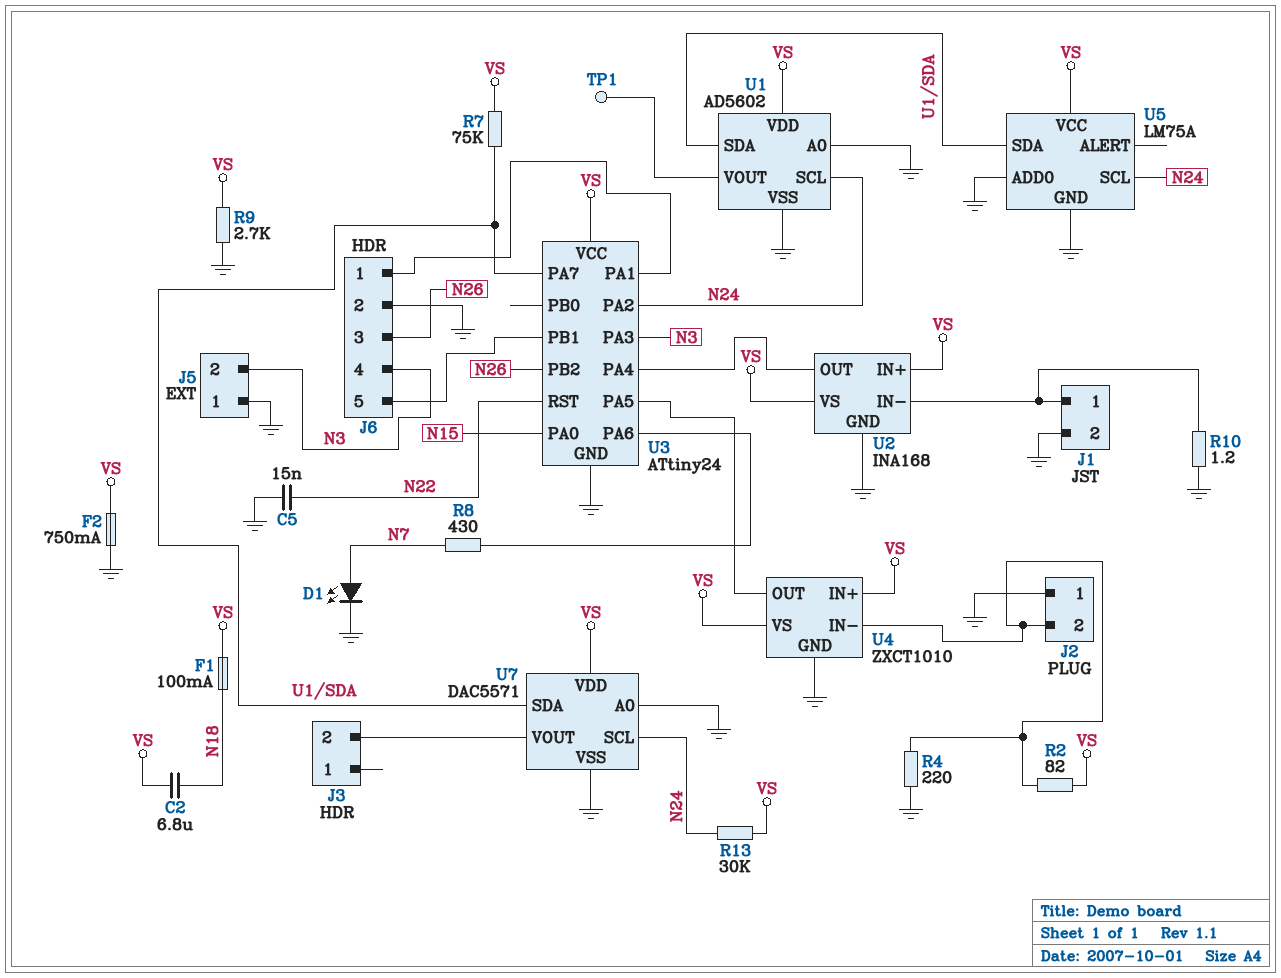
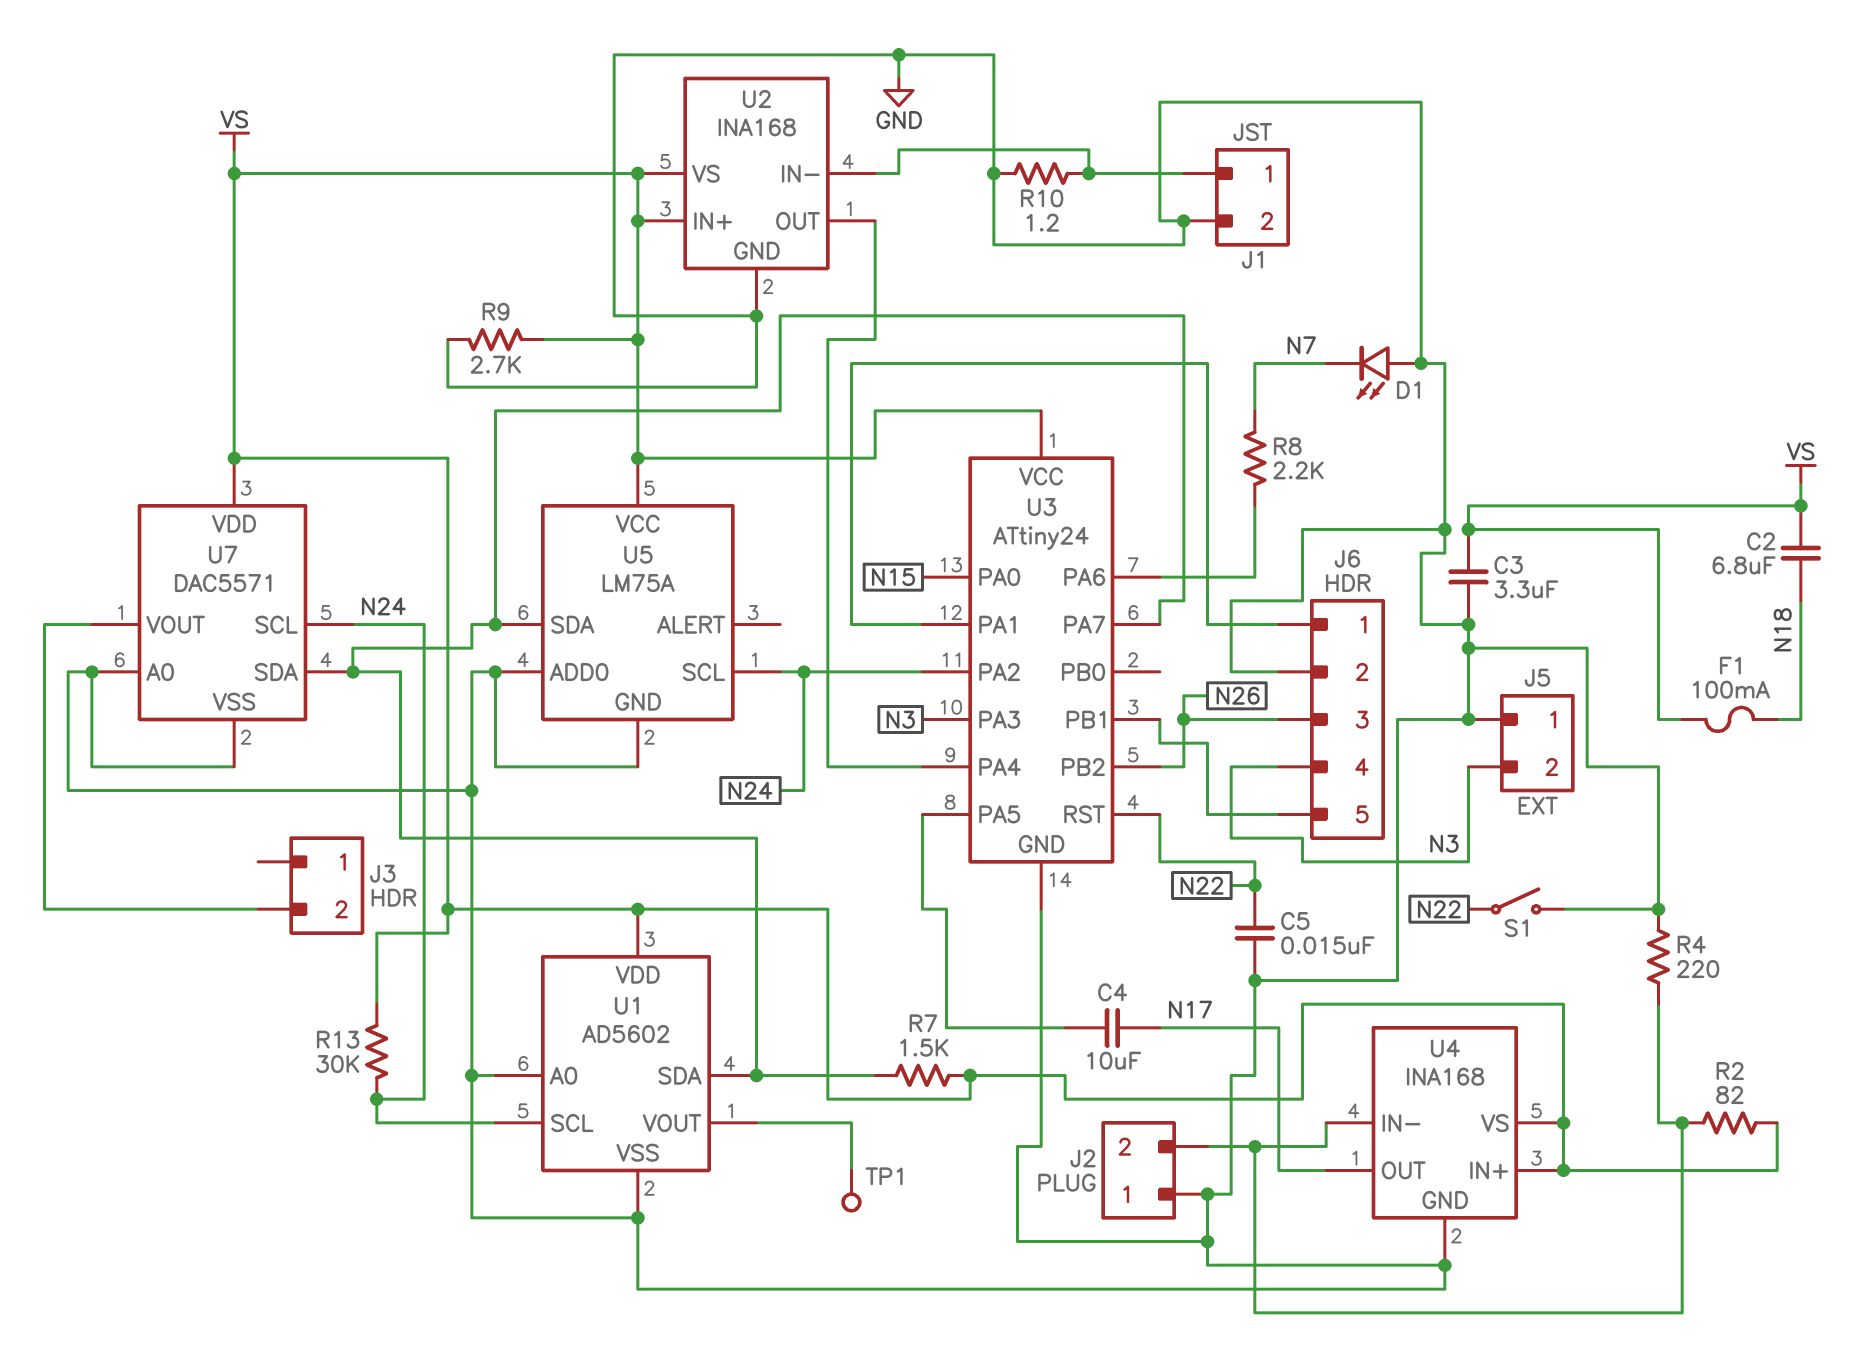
C3: none -> 3.3uF (GND, VS)
C4: none -> 10uF (N17, U3/PA5)
D1: LED (A N7, K GND) -> LED (A GND, K N7)
F2: 750mA (GND, VS) -> none
R7: 75k (U1/SDA, VS) -> 1.5k (U1/SDA, VS)
R8: 430 (N7, U3/PA6) -> 2.2k (N7, U3/PA6)
S1: none -> switch (GND, N22)
U4: ZXCT1010 -> INA168
U4 pin OUT: U3/PA5 -> N17

